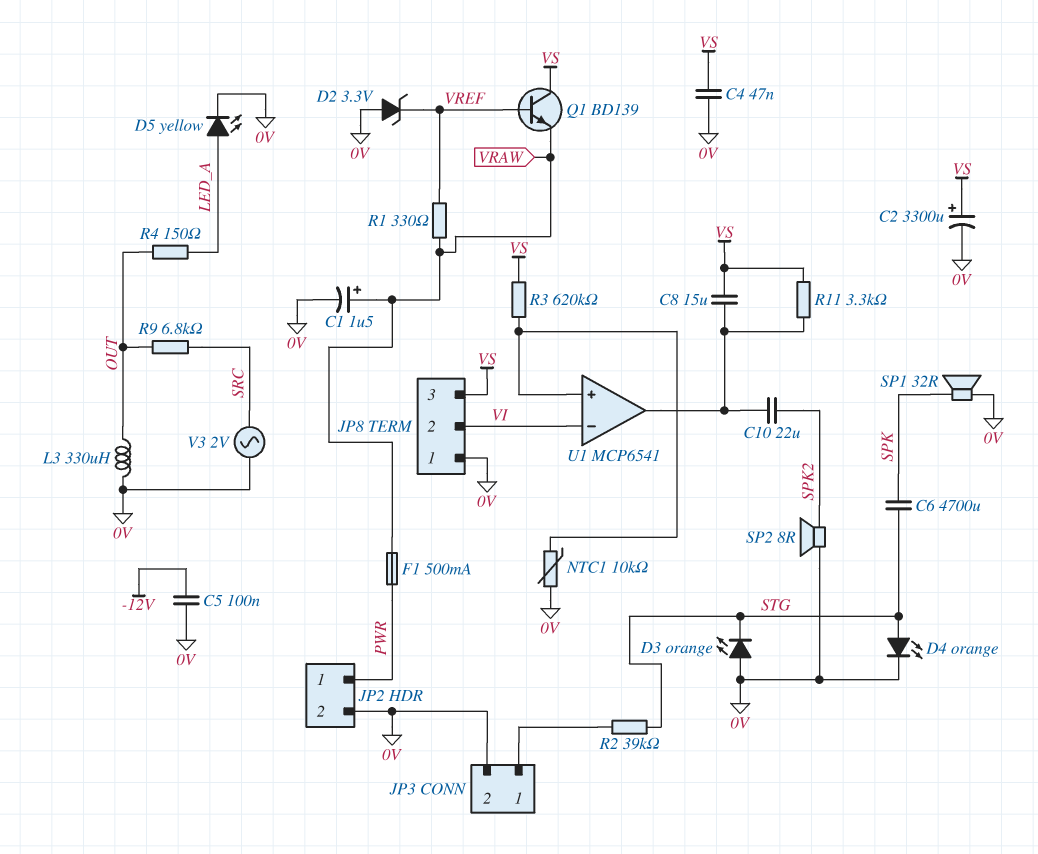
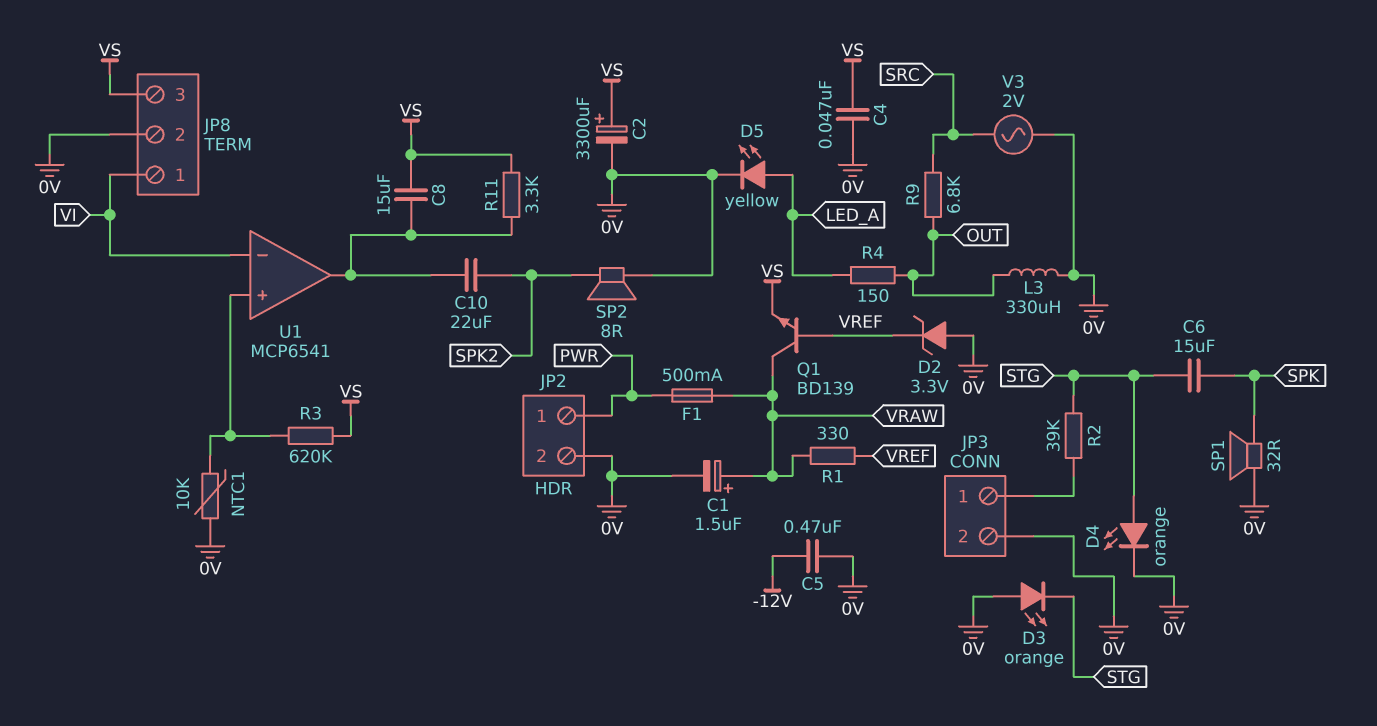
C5: 100nF (-12V, 0V) -> 470nF (-12V, 0V)
C6: 4700uF (SPK, STG) -> 15uF (SPK, STG)
JP8 pin 1: 0V -> VI
JP8 pin 2: VI -> 0V
Q1: NPN BD139 (B VREF, C VS, E VRAW) -> NPN BD139 (B VREF, C VRAW, E VS)

